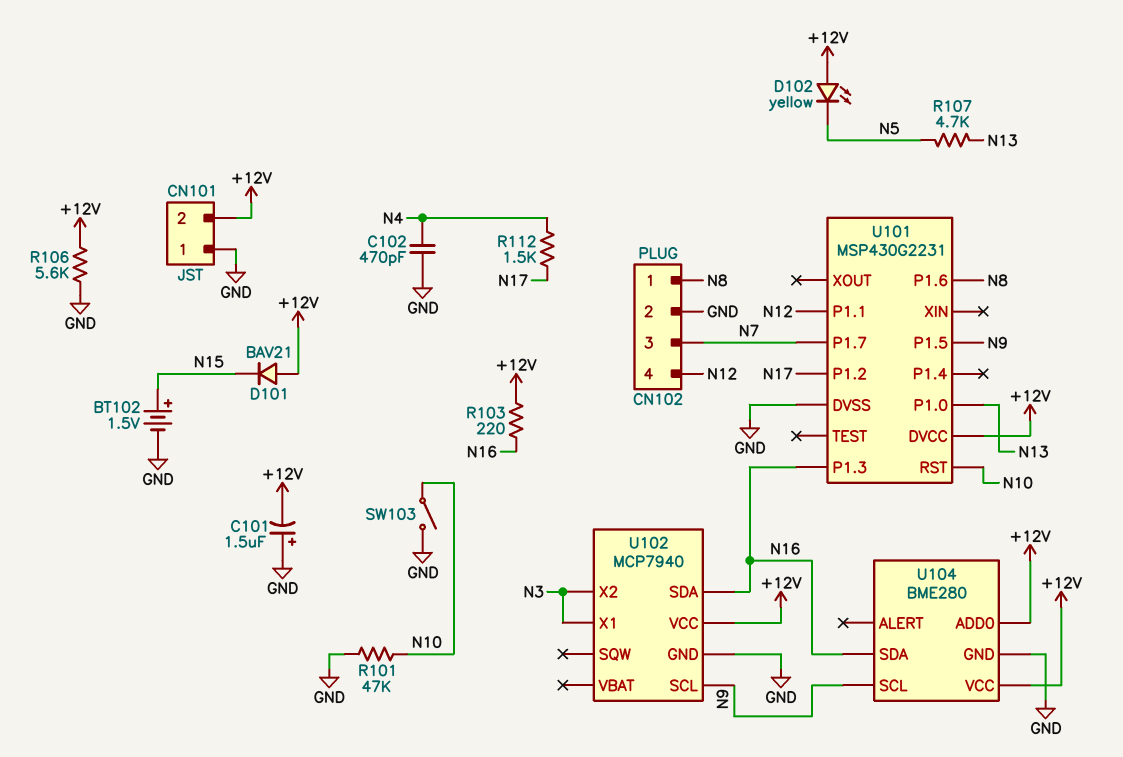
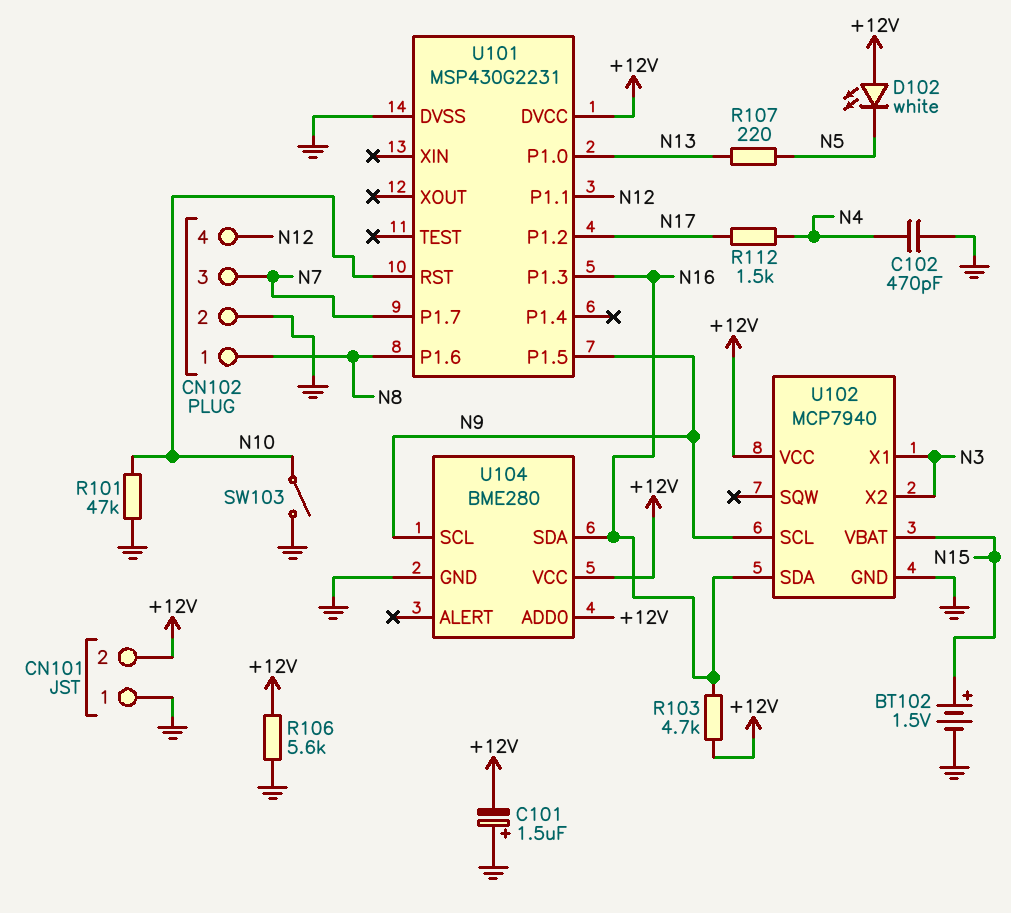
D101: diode BAV21 (A +12V, K N15) -> none
D102: LED yellow (A +12V, K N5) -> LED white (A +12V, K N5)
R103: 220 (+12V, N16) -> 4.7k (+12V, N16)
R107: 4.7k (N5, N13) -> 220 (N5, N13)
U102 pin VBAT: none -> N15

